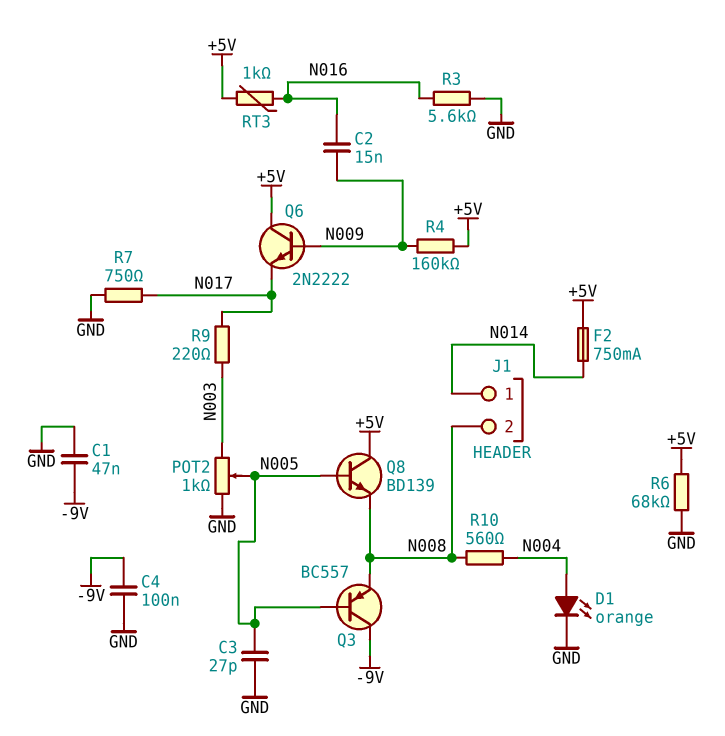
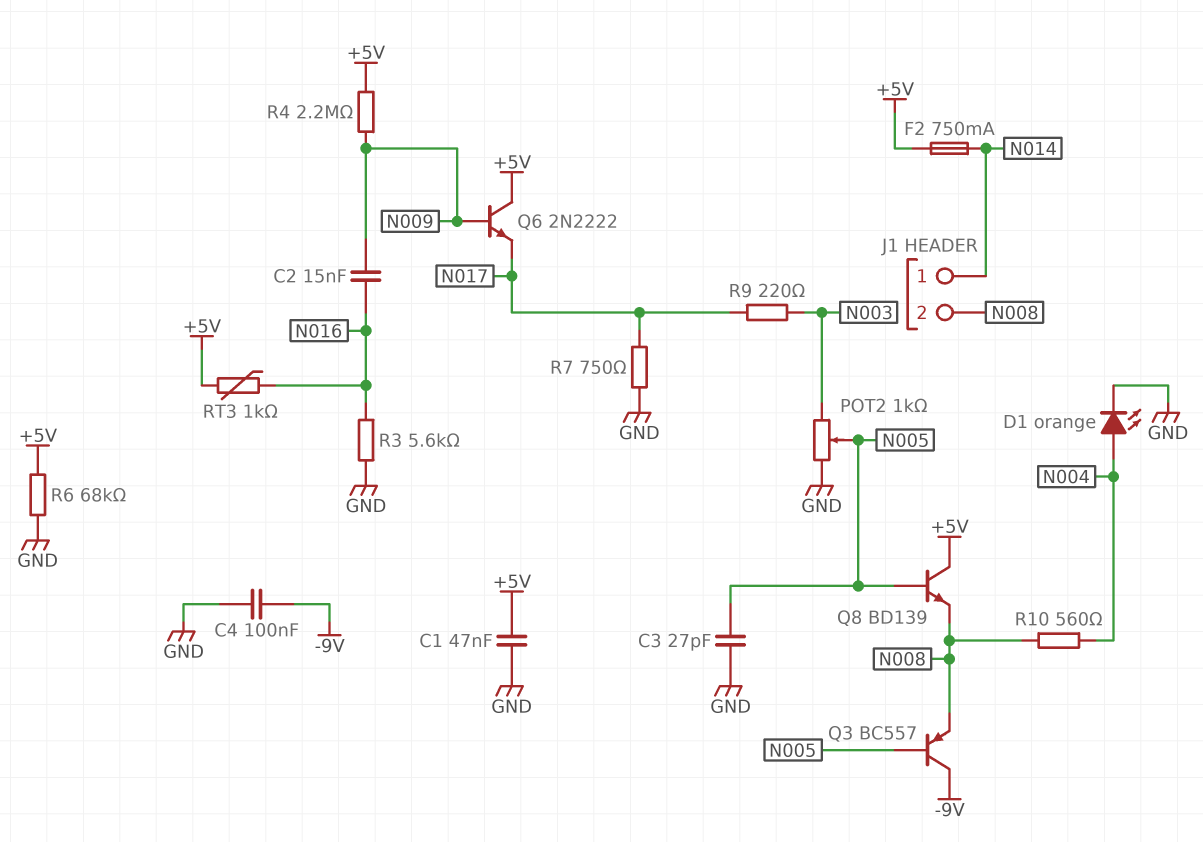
C1: 47nF (-9V, GND) -> 47nF (+5V, GND)
R4: 160k (+5V, N009) -> 2.2M (+5V, N009)

